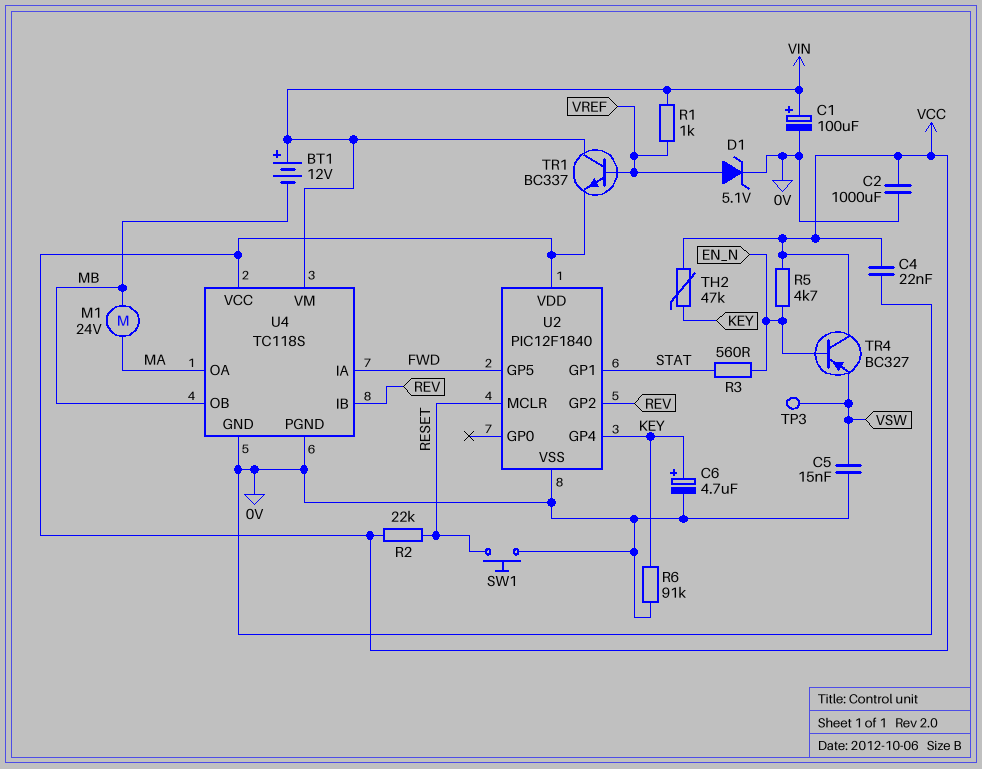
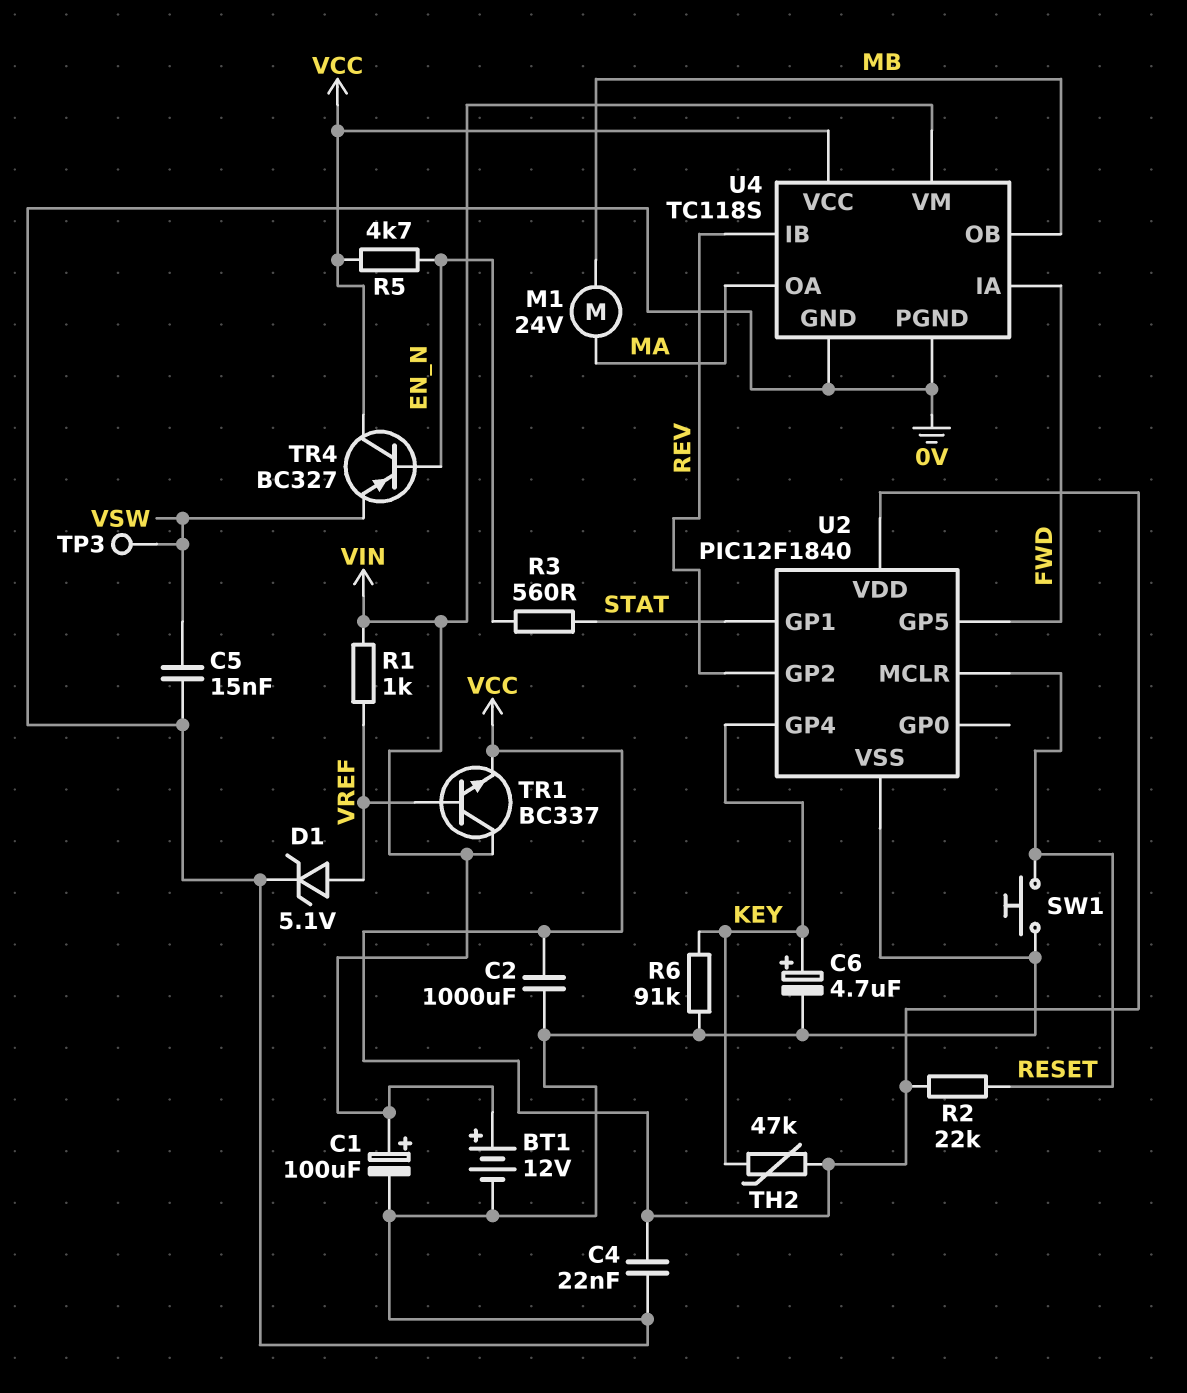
BT1: 12V (plus VIN, minus MB) -> 12V (plus VIN, minus 0V)

